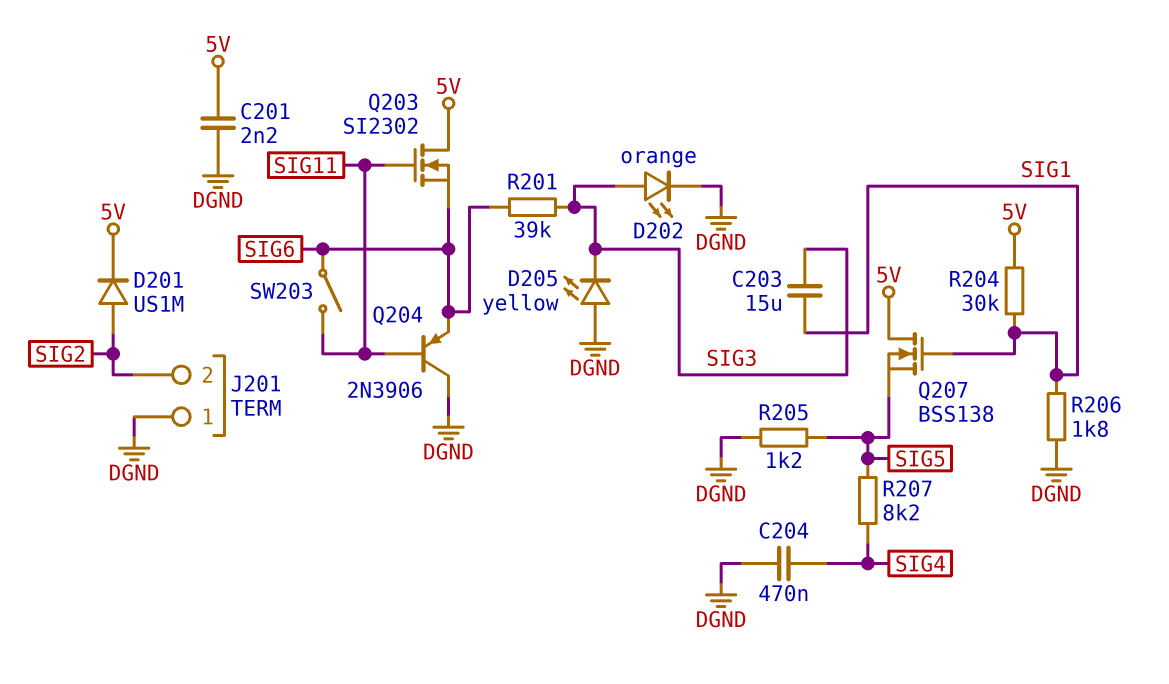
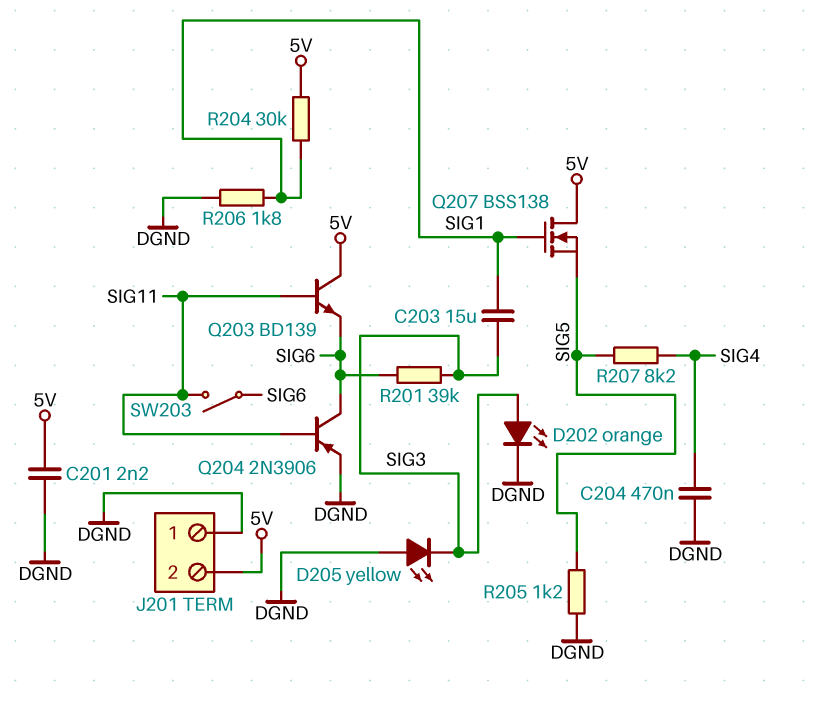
D201: diode US1M (A SIG2, K 5V) -> none
J201 pin 2: SIG2 -> 5V
Q203: NMOS SI2302 (G SIG11, D 5V, S SIG6) -> NPN BD139 (B SIG11, C 5V, E SIG6)
Q204: PNP 2N3906 (B SIG11, C DGND, E SIG6) -> PNP 2N3906 (B SIG11, C SIG6, E DGND)

